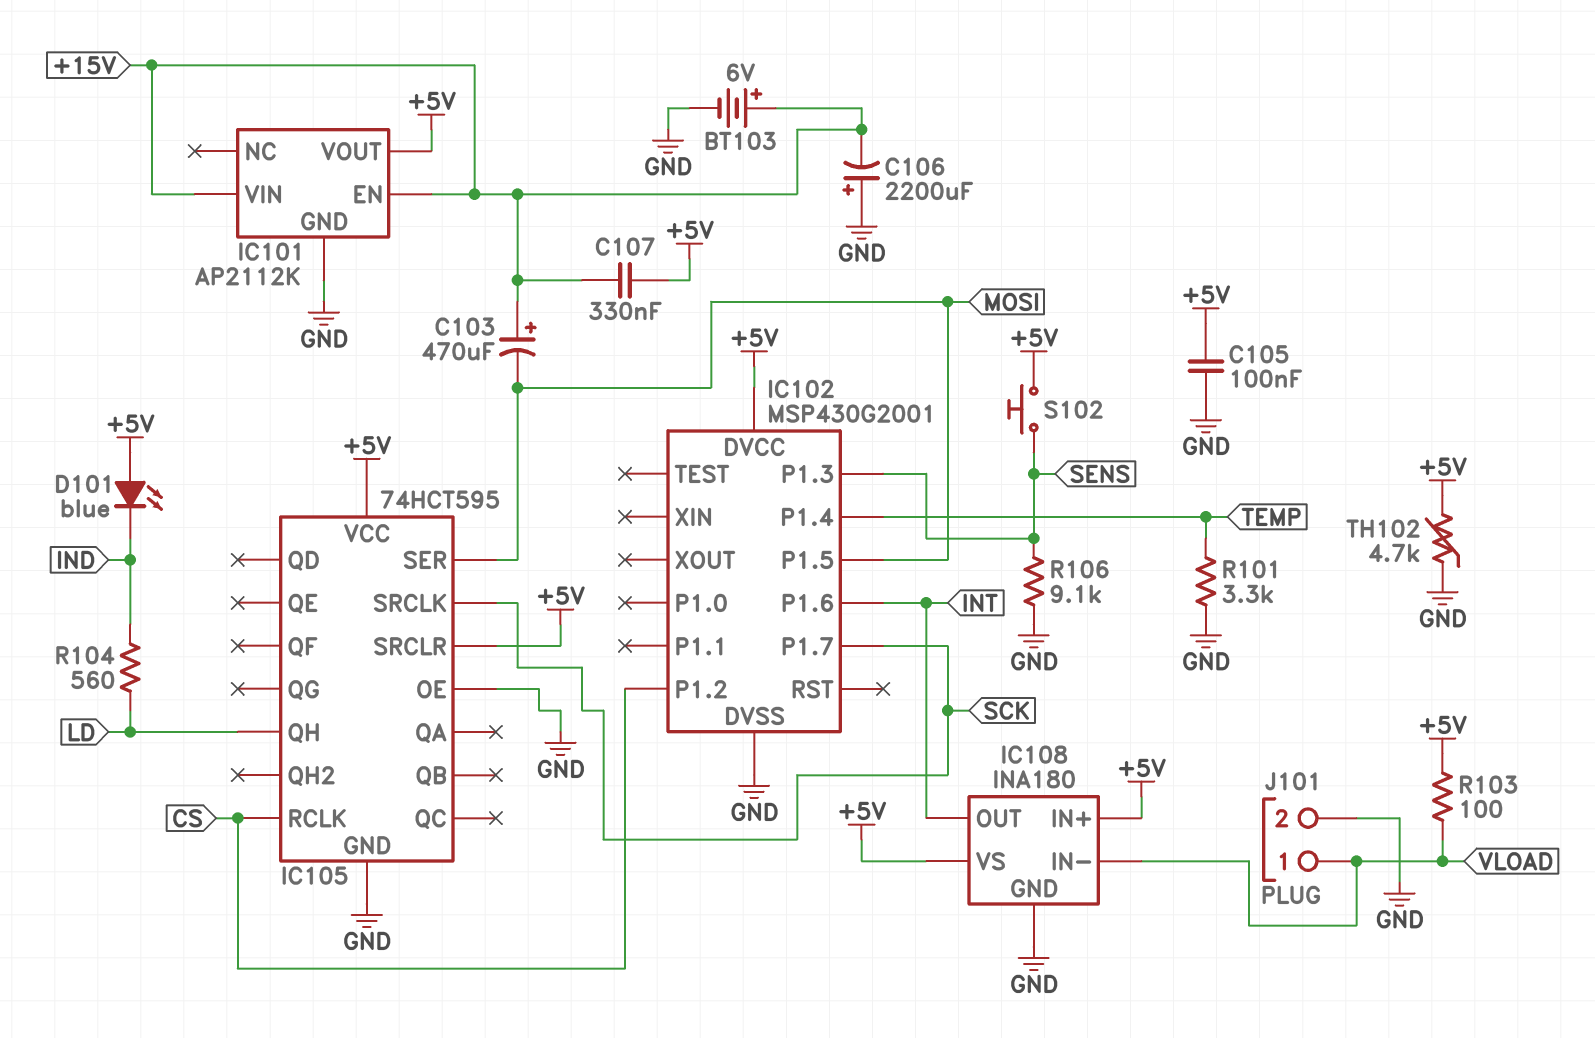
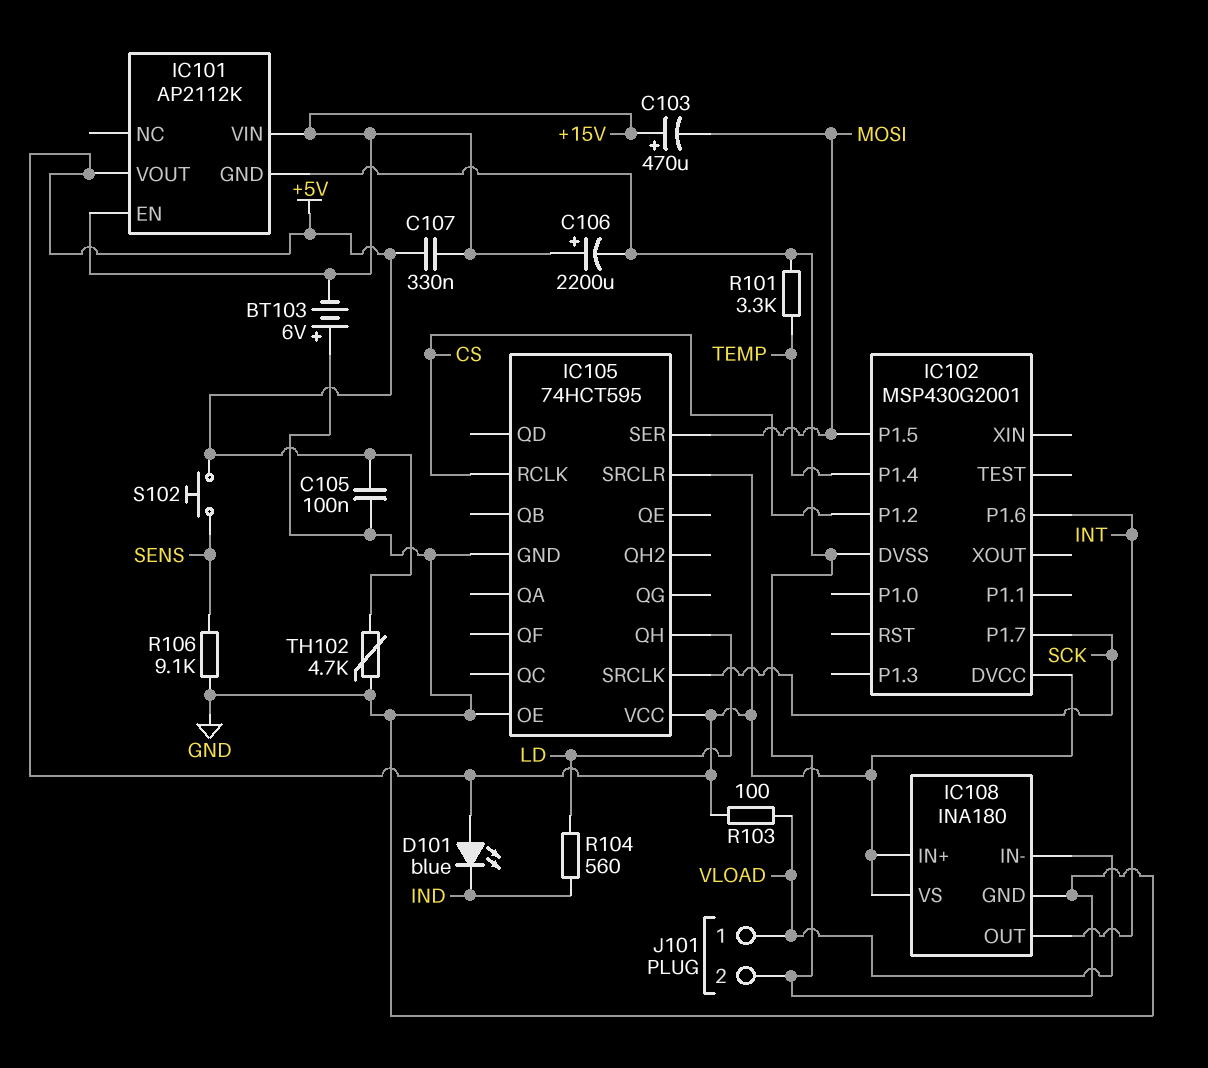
BT103: 6V (plus +15V, minus GND) -> 6V (plus GND, minus +15V)
C106: 2200uF (plus GND, minus +15V) -> 2200uF (plus +15V, minus GND)
IC102 pin P1.3: SENS -> none

